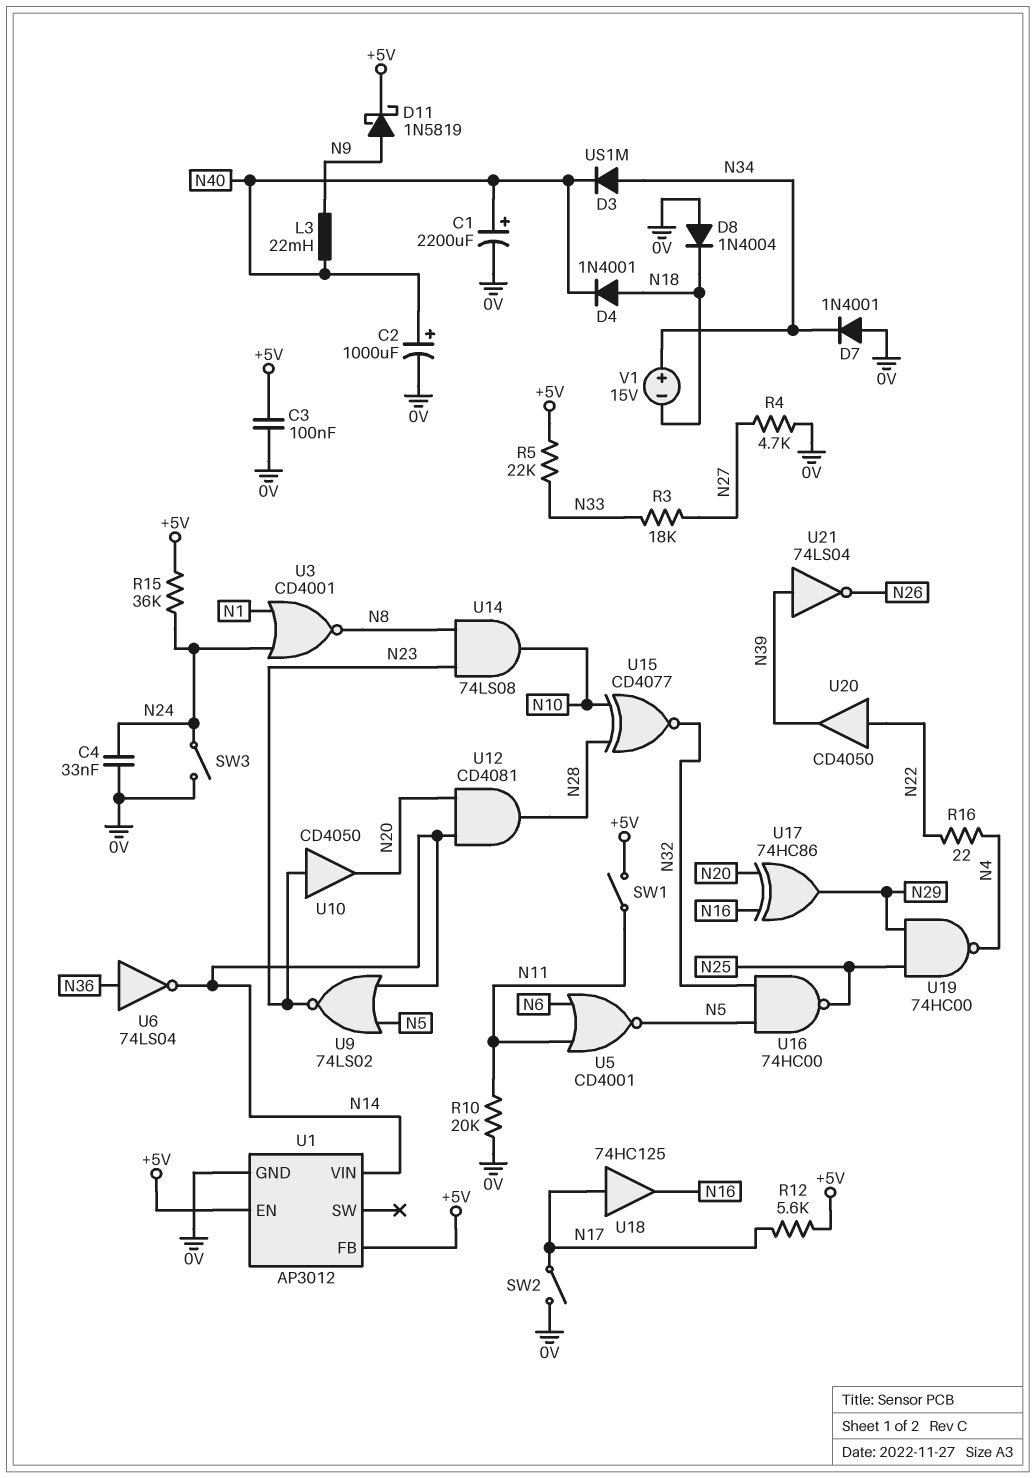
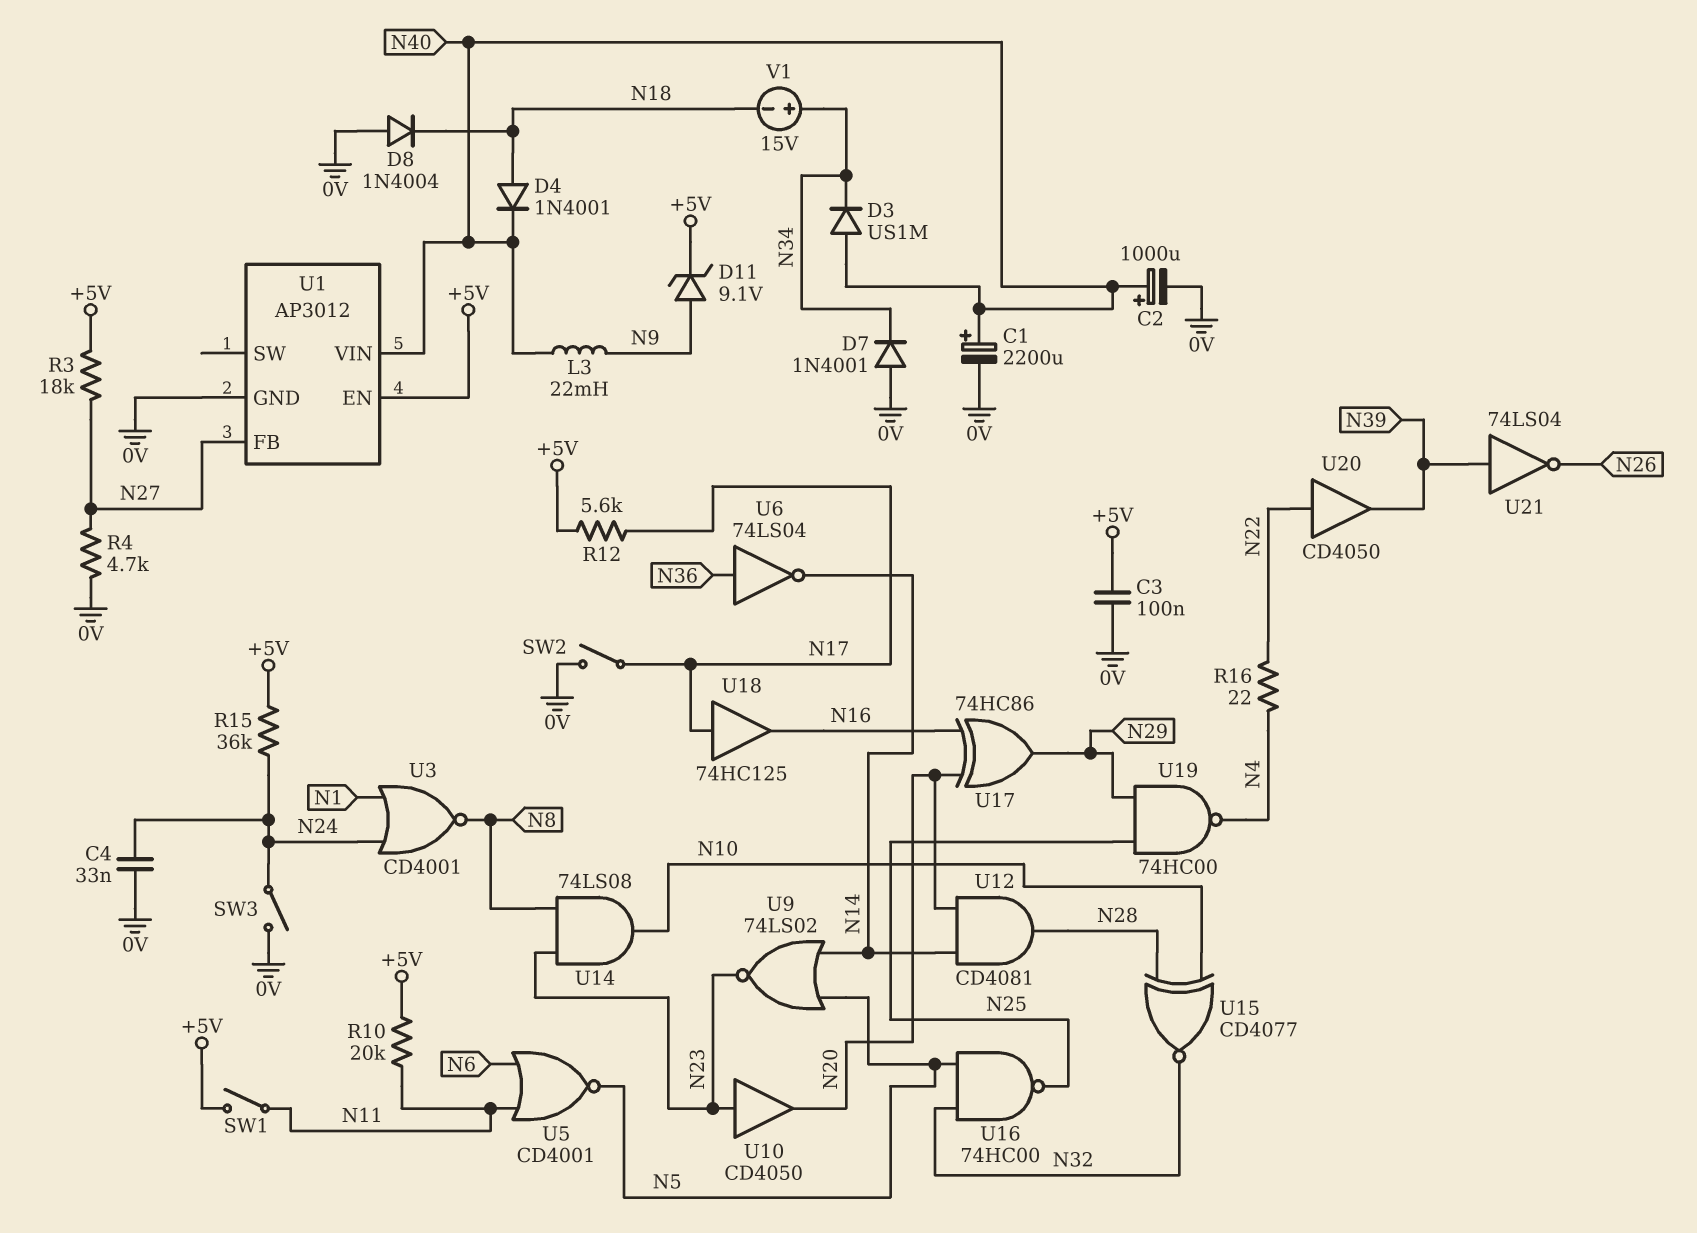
D3: diode US1M (A N34, K N40) -> diode US1M (A N40, K N34)
D11: schottky 1N5819 (A N9, K +5V) -> zener 9.1V (A N9, K +5V)
R3: 18k (N27, N33) -> 18k (+5V, N27)
R5: 22k (+5V, N33) -> none
R10: 20k (0V, N11) -> 20k (+5V, N11)
U1 pin FB: +5V -> N27
U1 pin VIN: N14 -> N40

